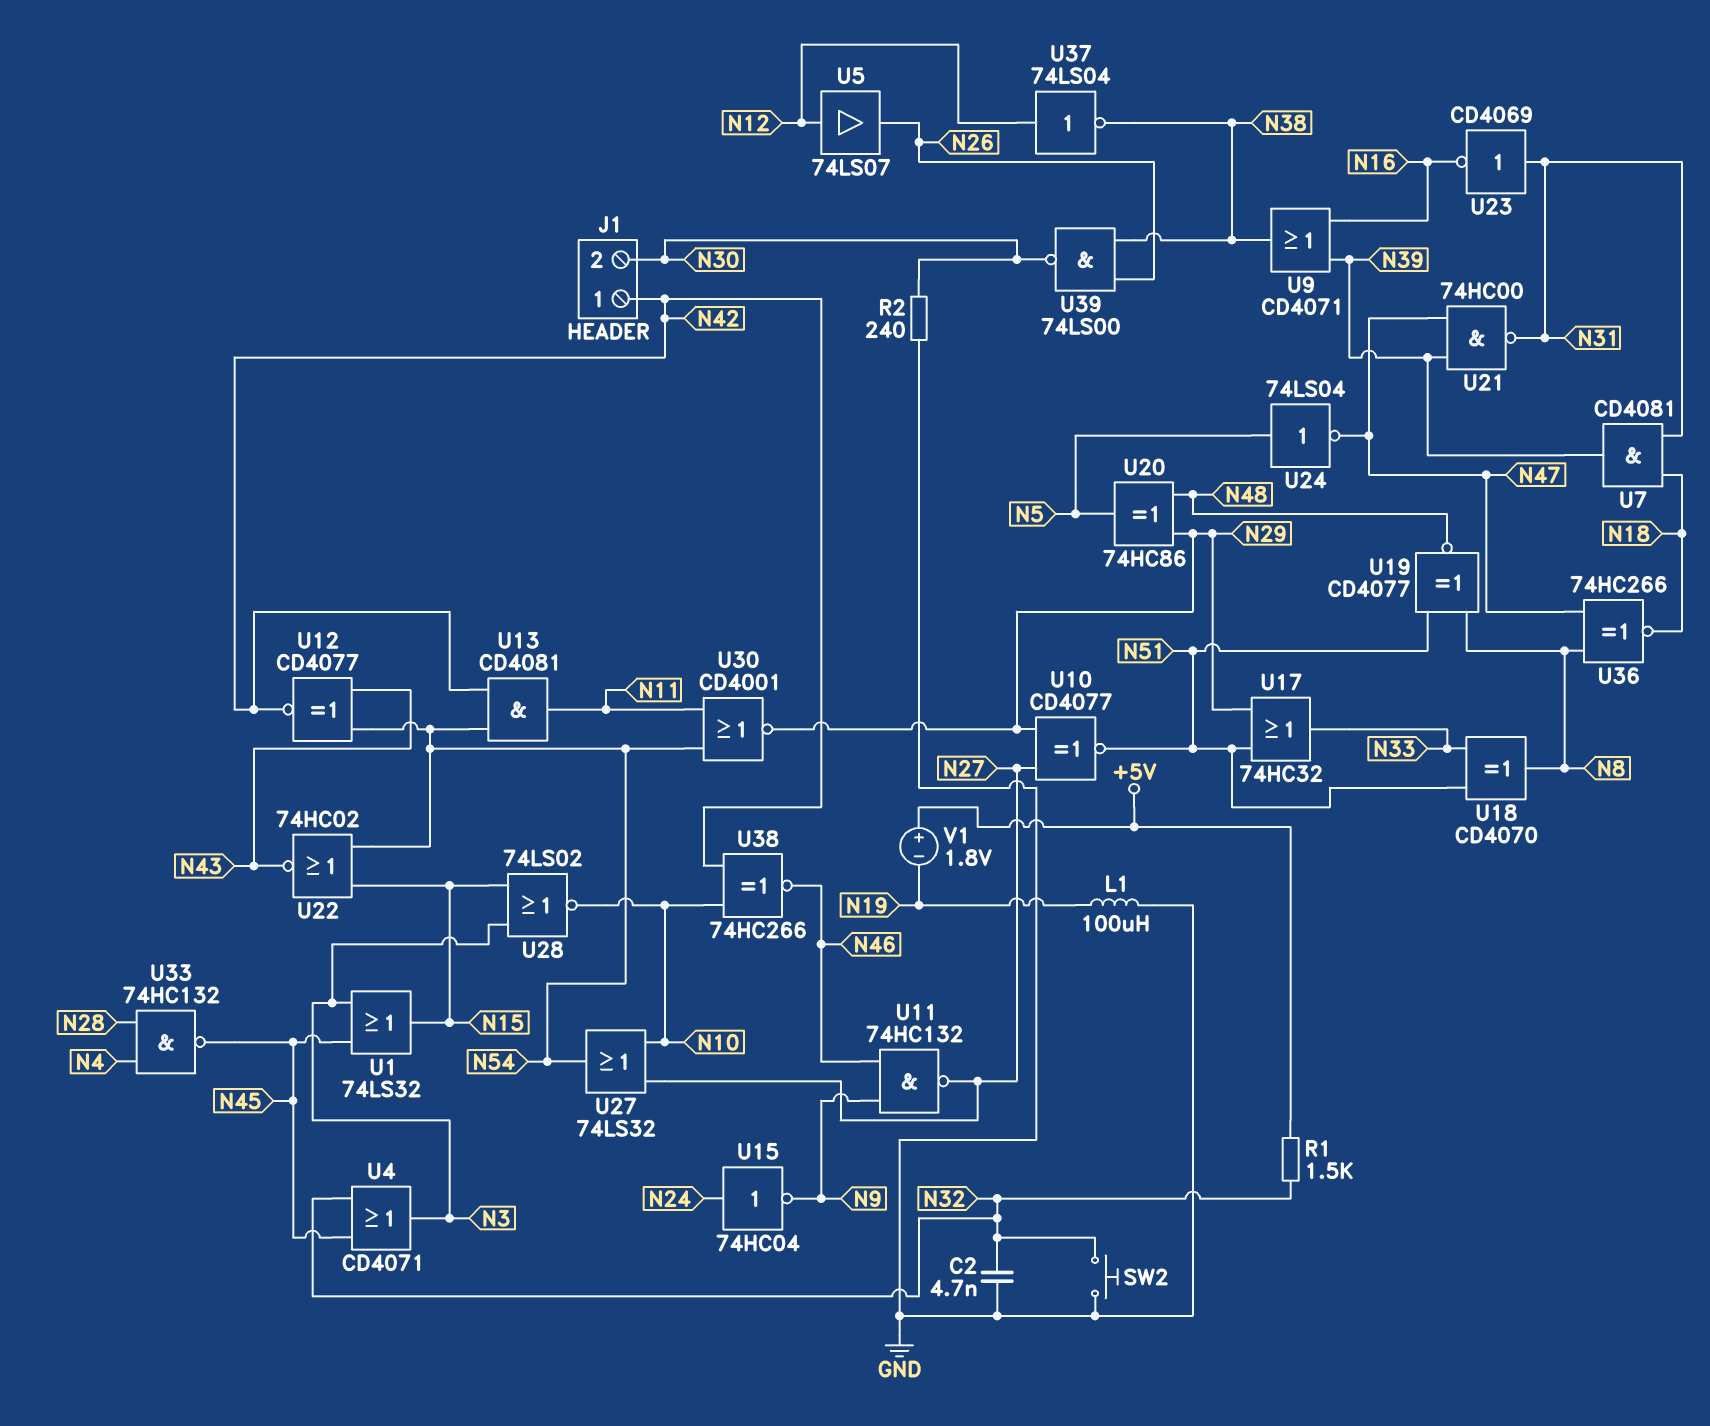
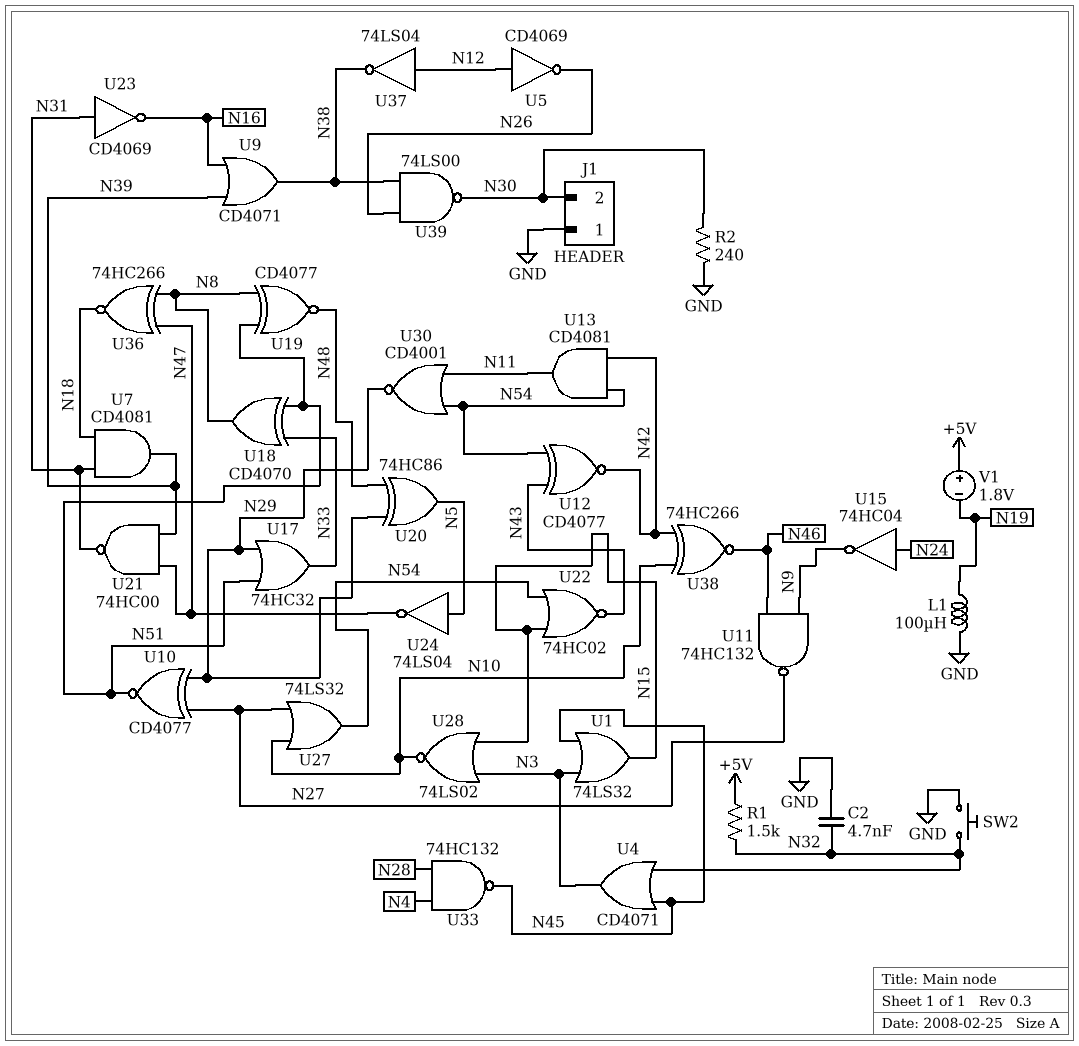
J1 pin 1: N42 -> GND
U5: buffer 74LS07 (in N12, out N26) -> NOT CD4069 (in N12, out N26)

